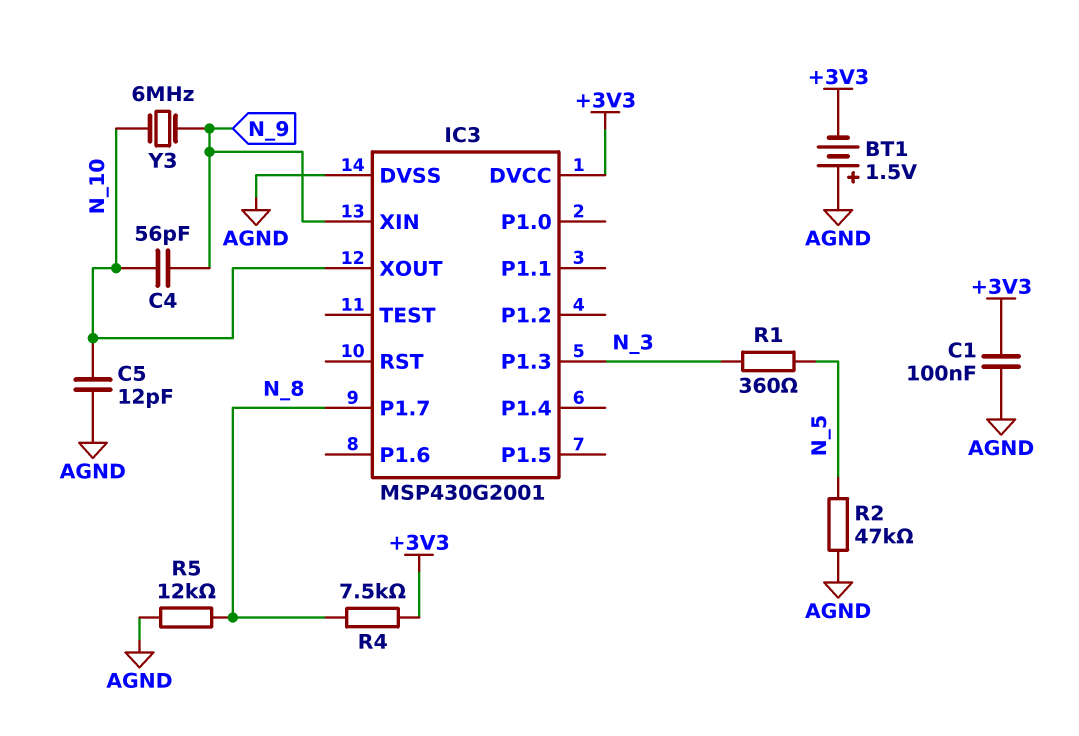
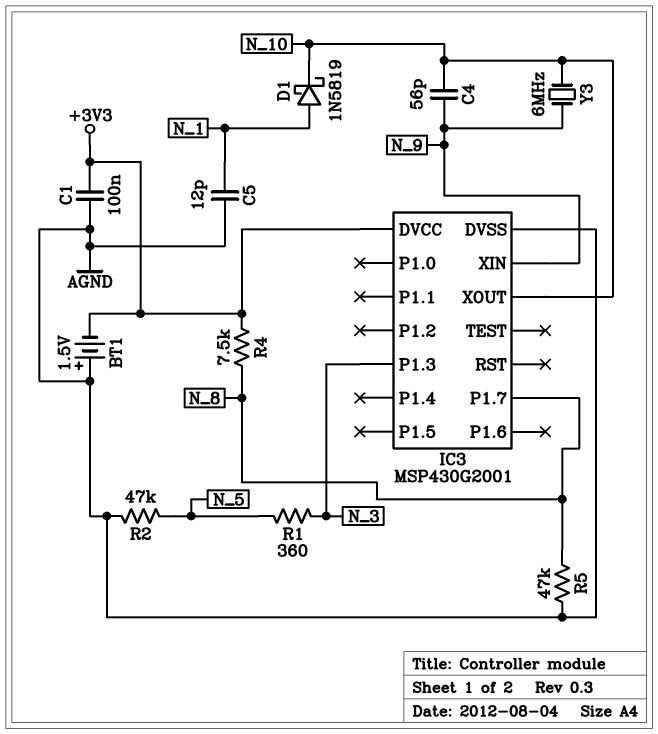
C5: 12pF (AGND, N_10) -> 12pF (AGND, N_1)
D1: none -> schottky 1N5819 (A N_1, K N_10)
R5: 12k (AGND, N_8) -> 47k (AGND, N_8)

